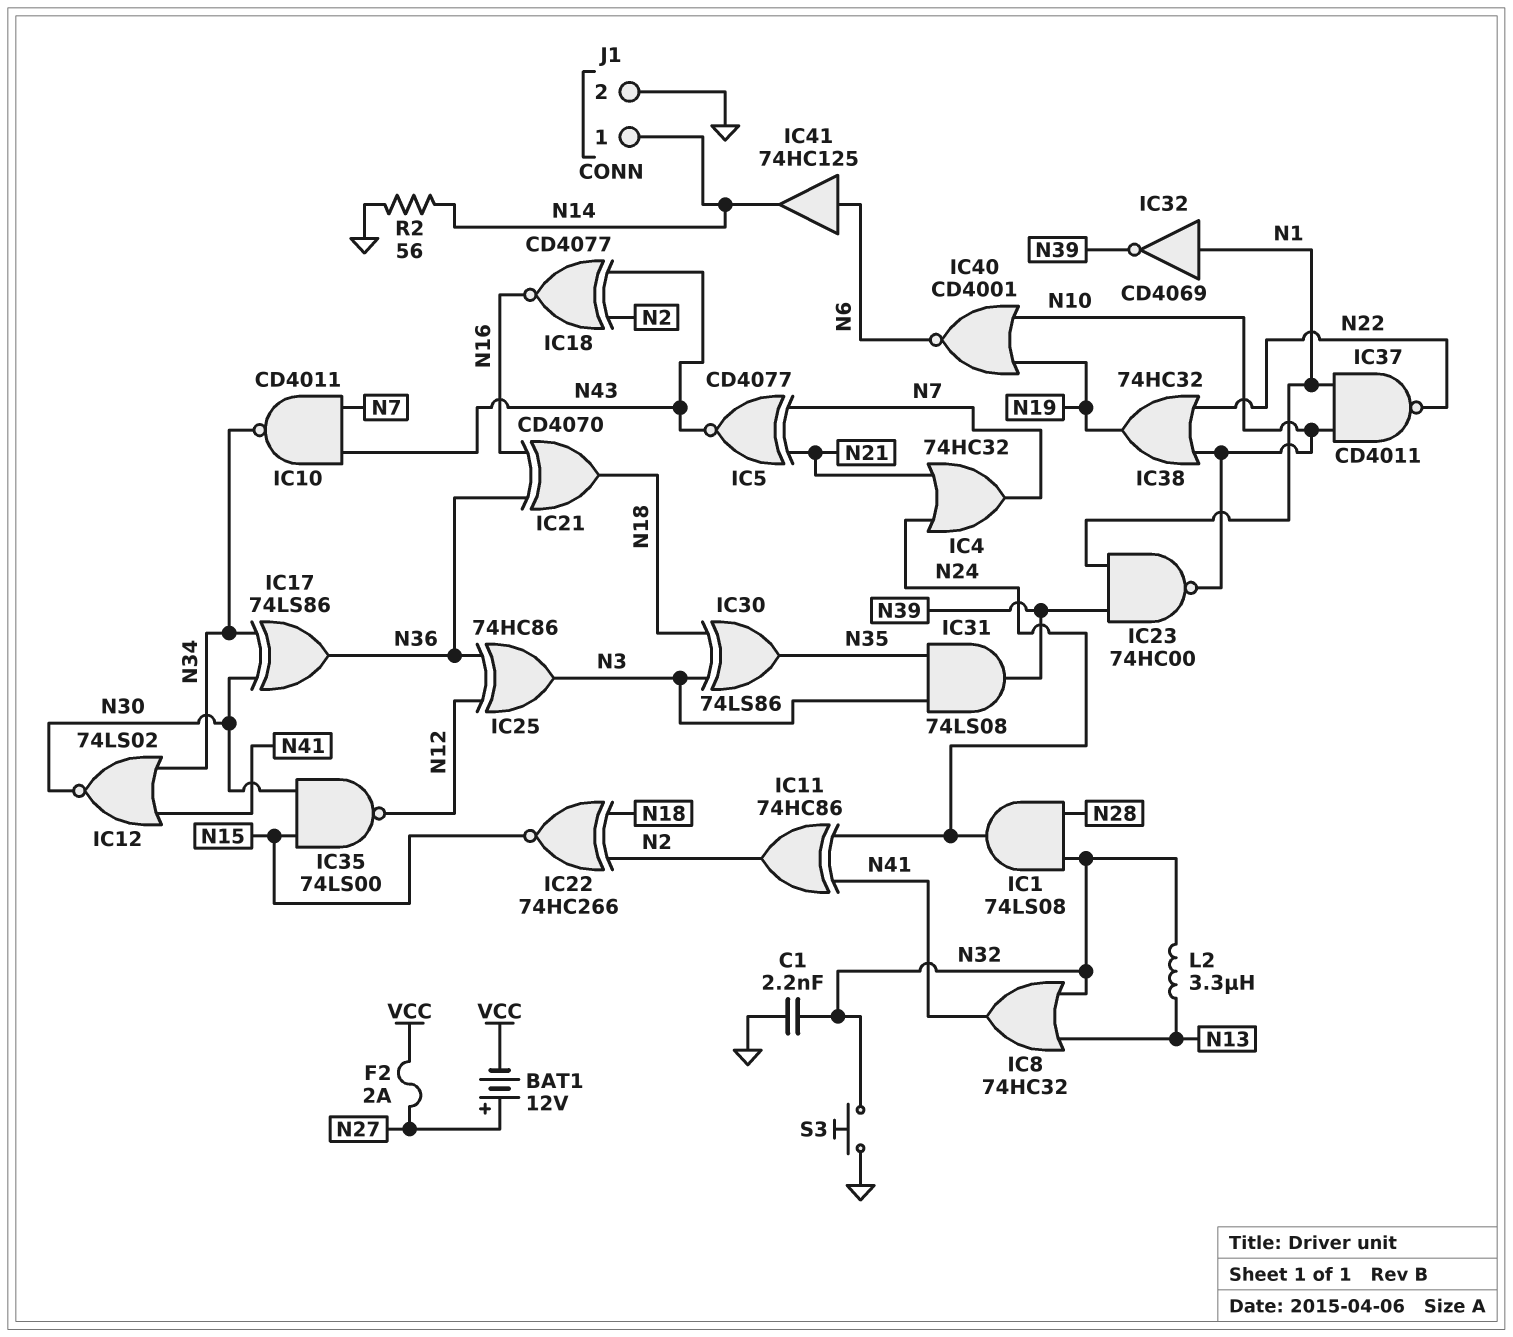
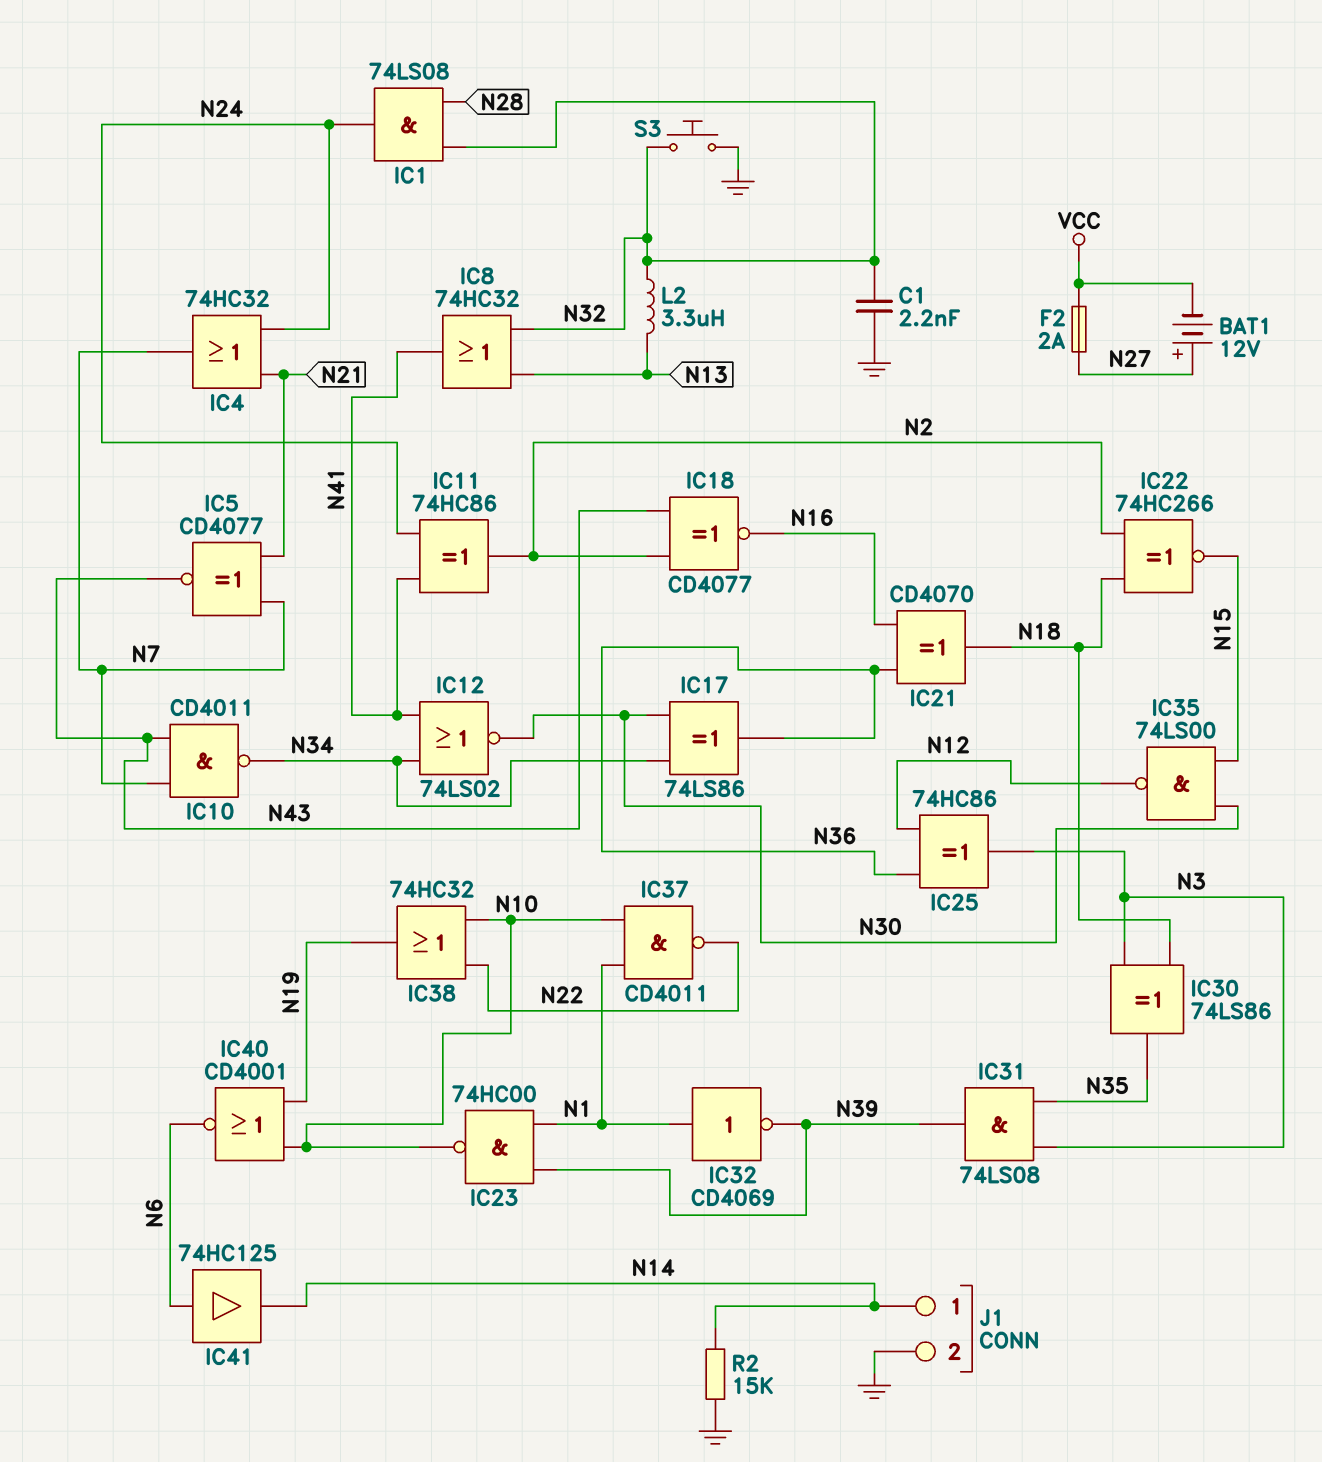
R2: 56 (GND, N14) -> 15k (GND, N14)

